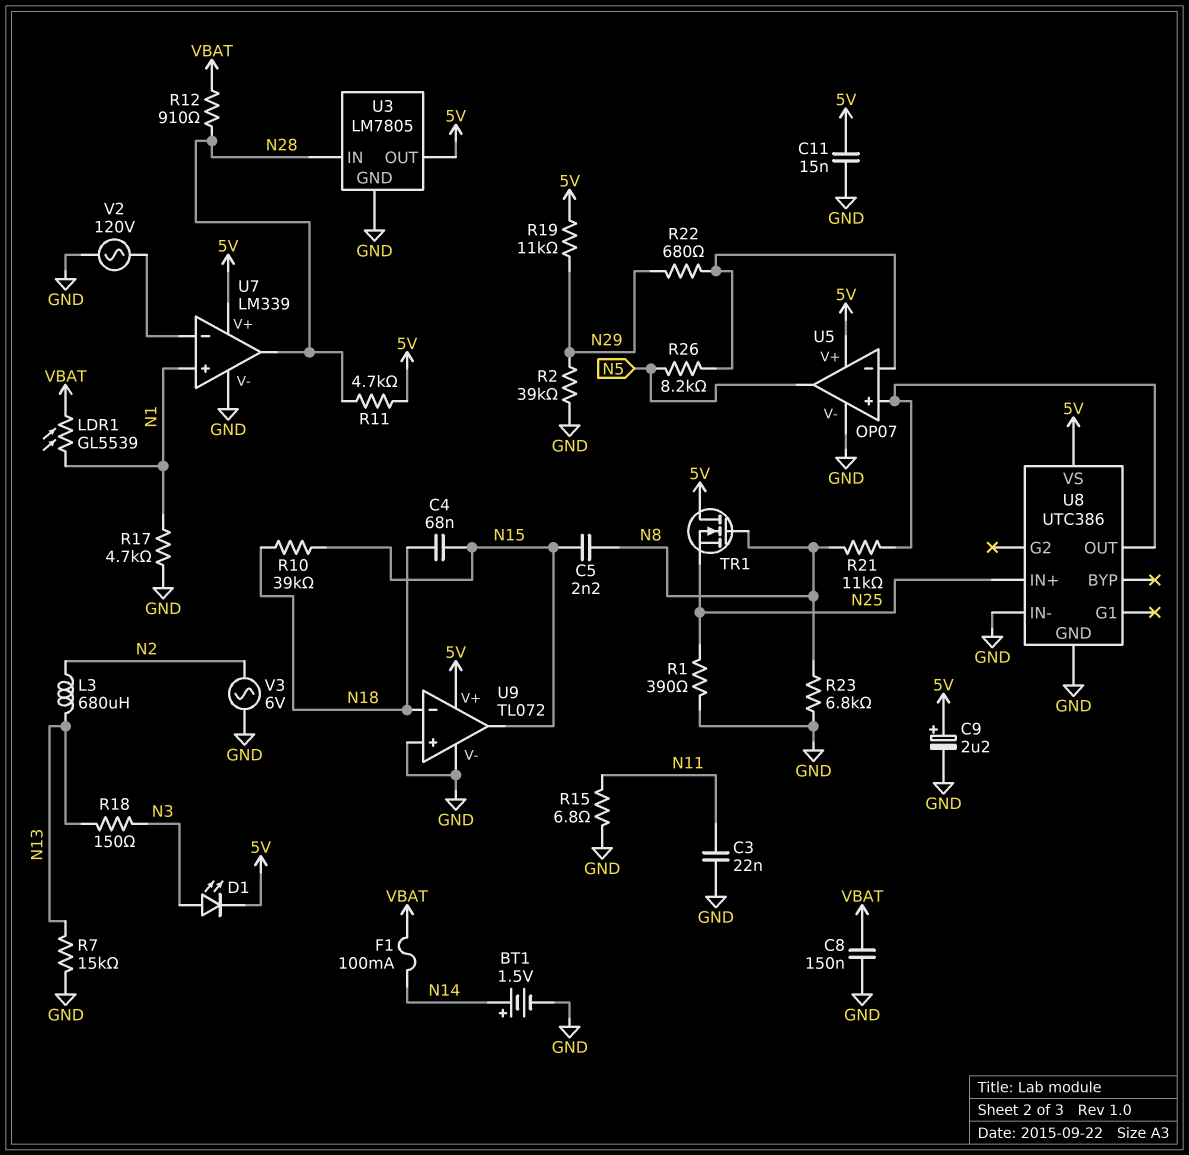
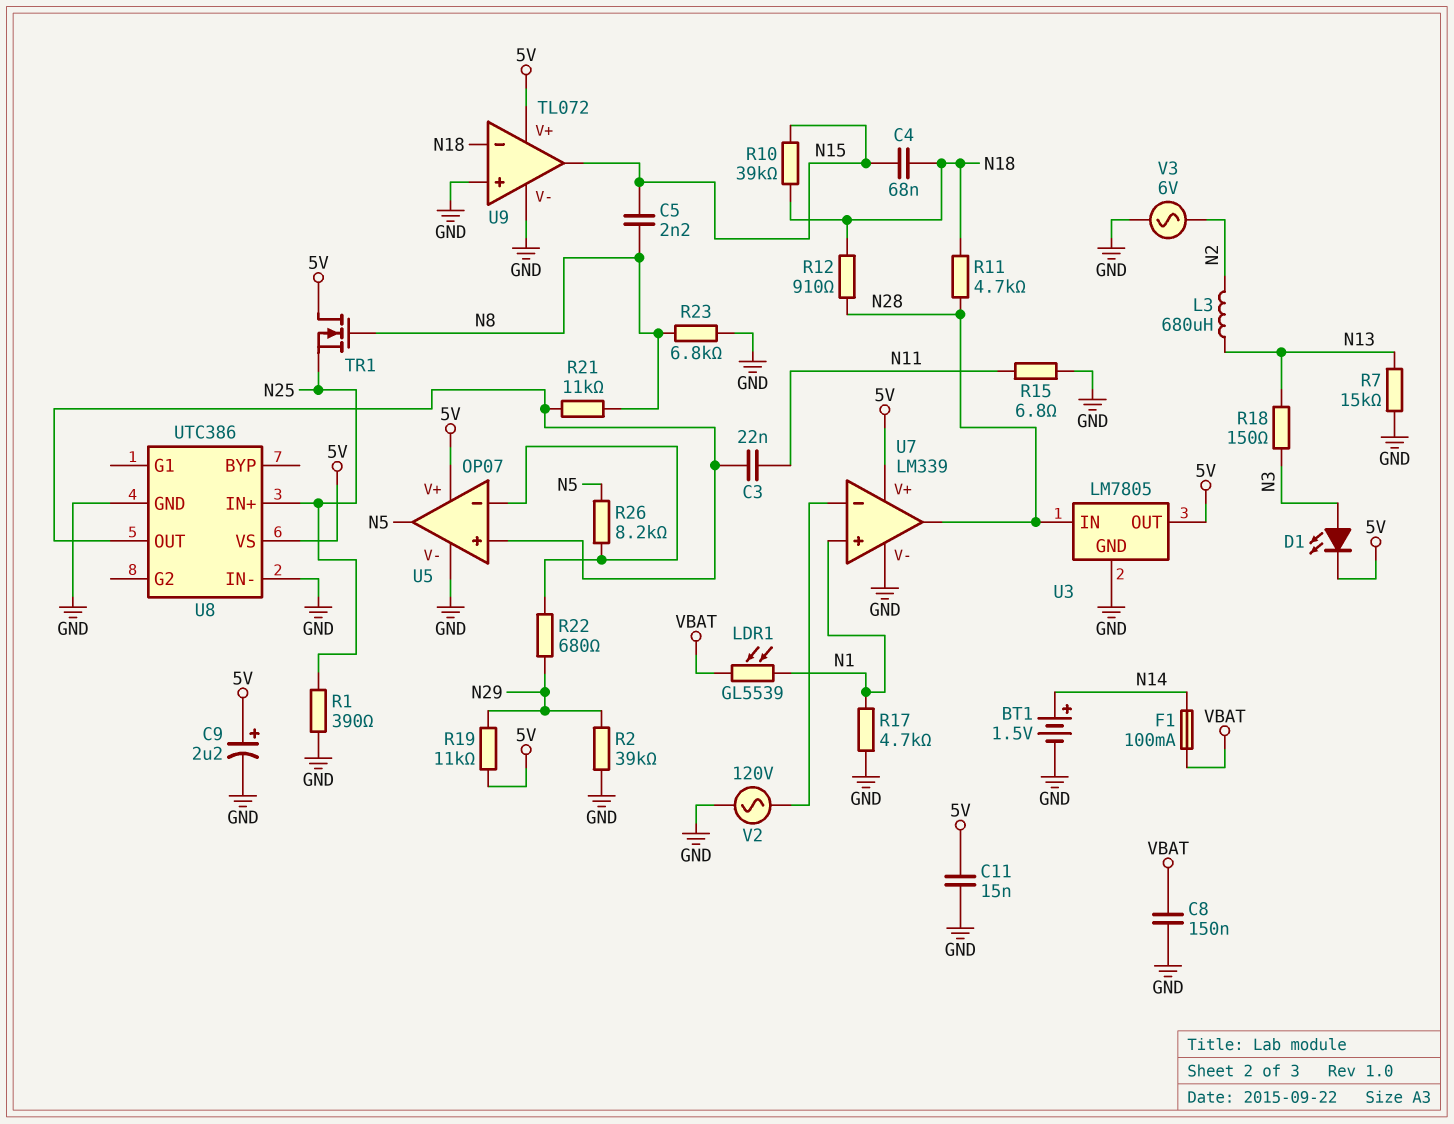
C3: 22nF (GND, N11) -> 22nF (N11, U5/in+)
R11: 4.7k (5V, N28) -> 4.7k (N18, N28)
R12: 910 (N28, VBAT) -> 910 (N18, N28)

